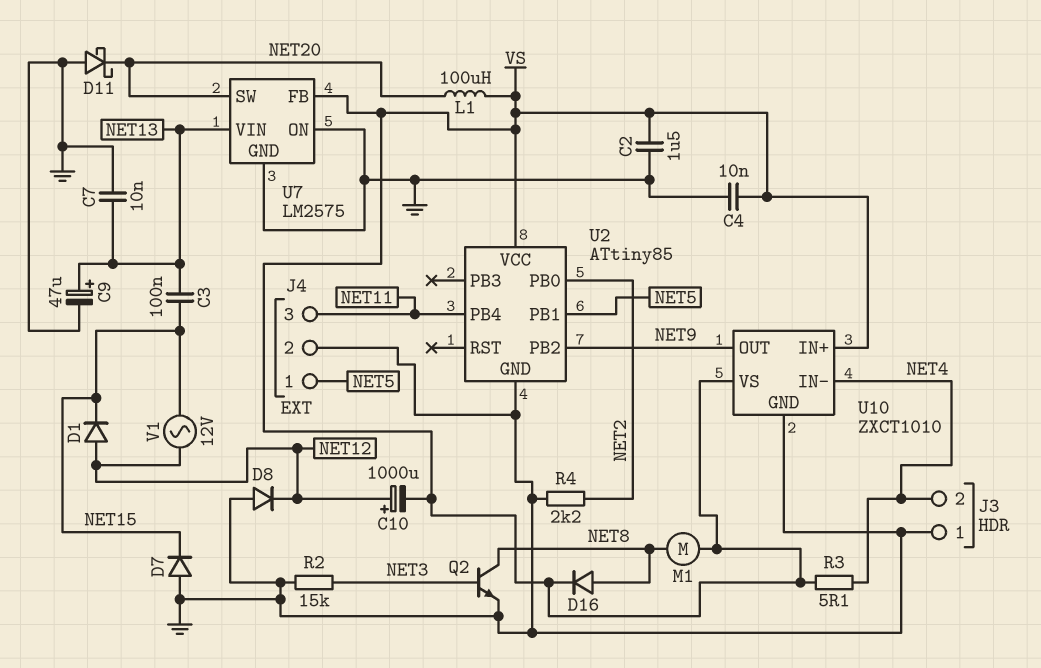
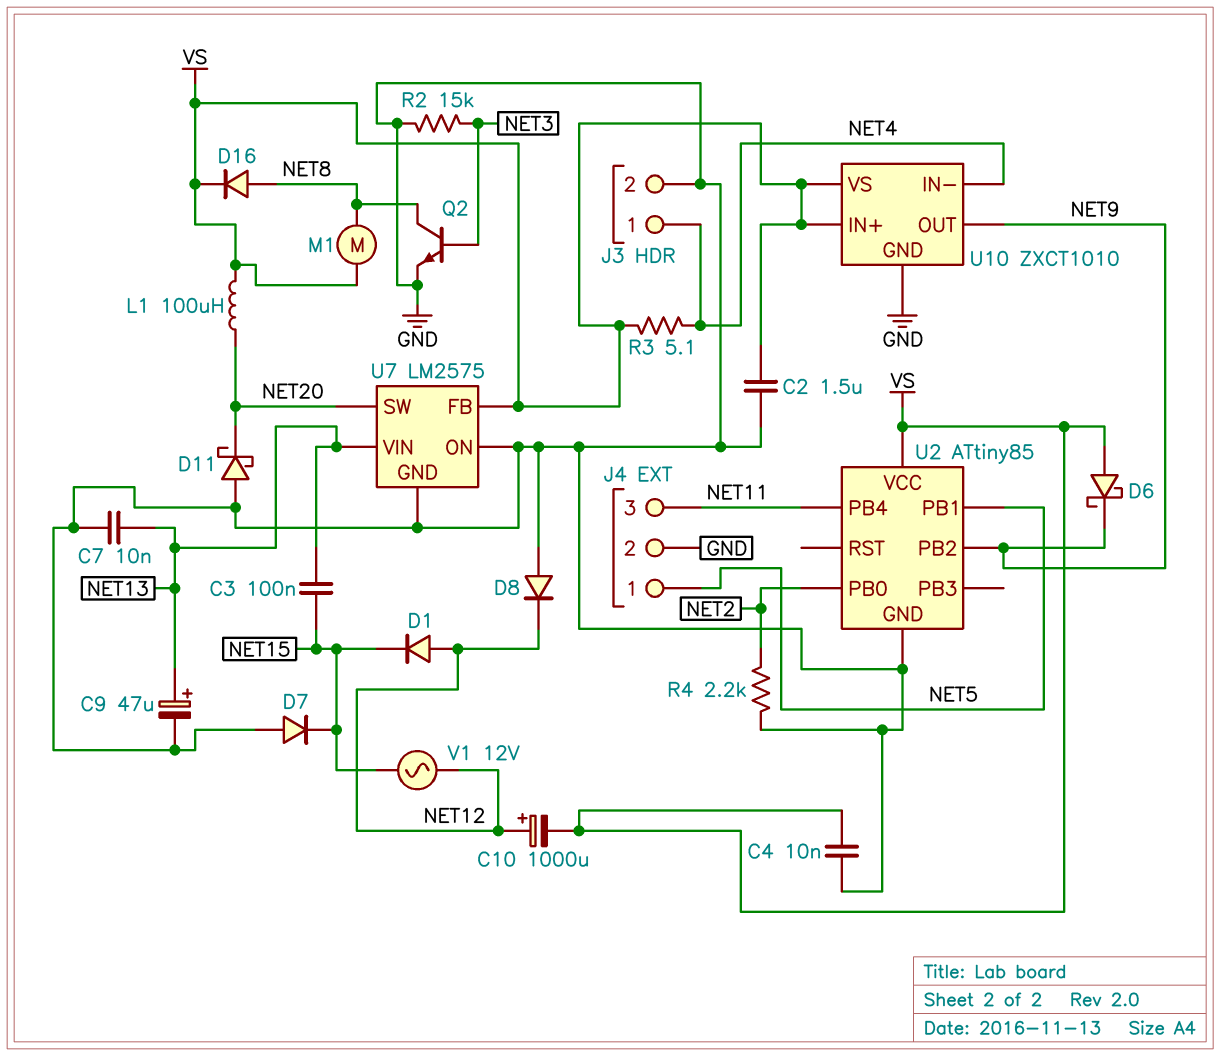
D6: none -> schottky (A VS, K NET9)
J3 pin 1: GND -> NET4
J3 pin 2: NET4 -> GND

